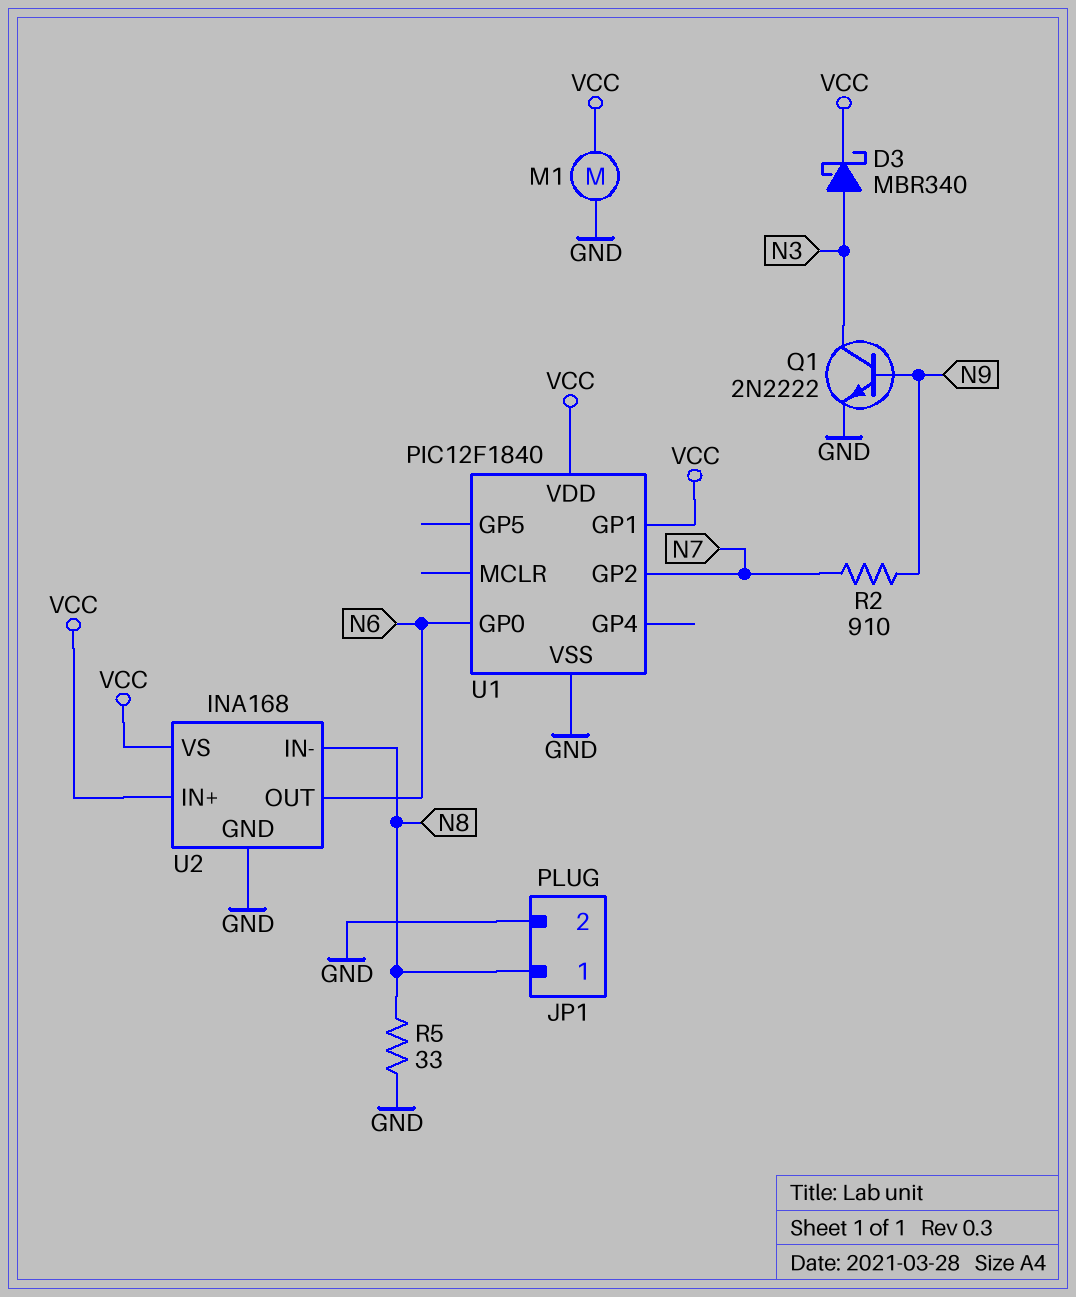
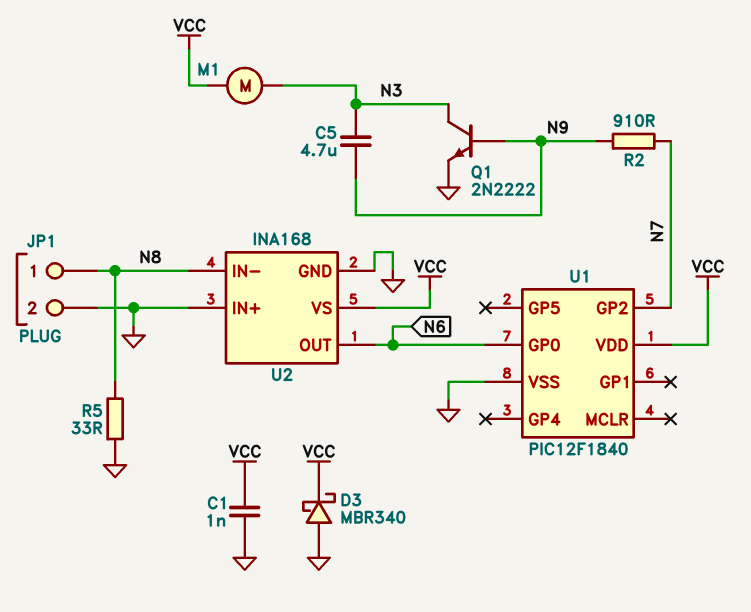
C1: none -> 1nF (GND, VCC)
C5: none -> 4.7uF (N3, N9)
D3: schottky MBR340 (A N3, K VCC) -> schottky MBR340 (A GND, K VCC)
M1: motor (GND, VCC) -> motor (N3, VCC)
U1 pin GP1: VCC -> none
U2 pin IN+: VCC -> GND

